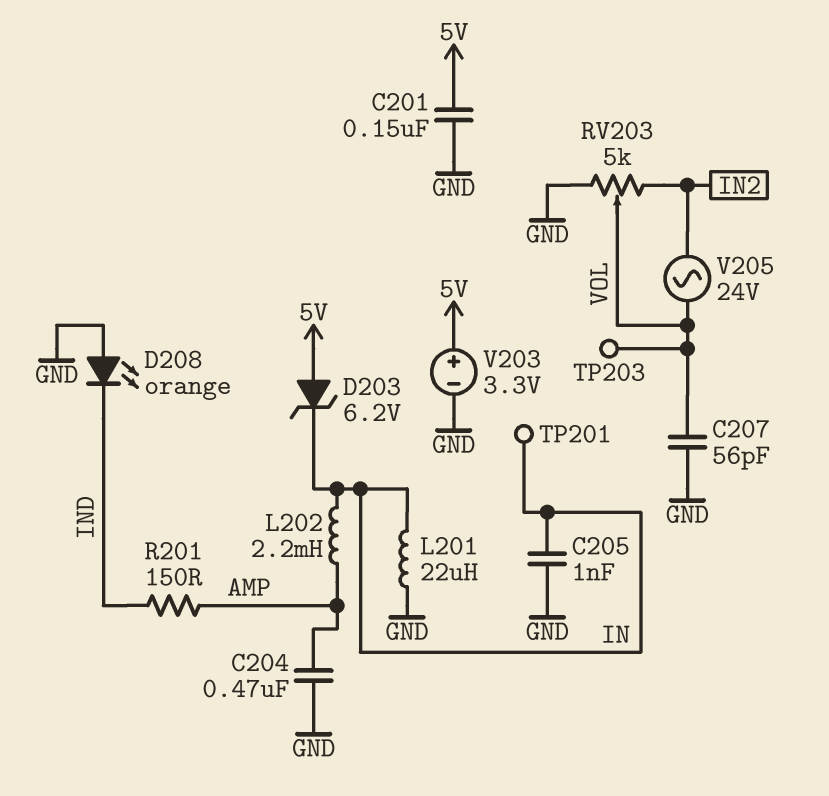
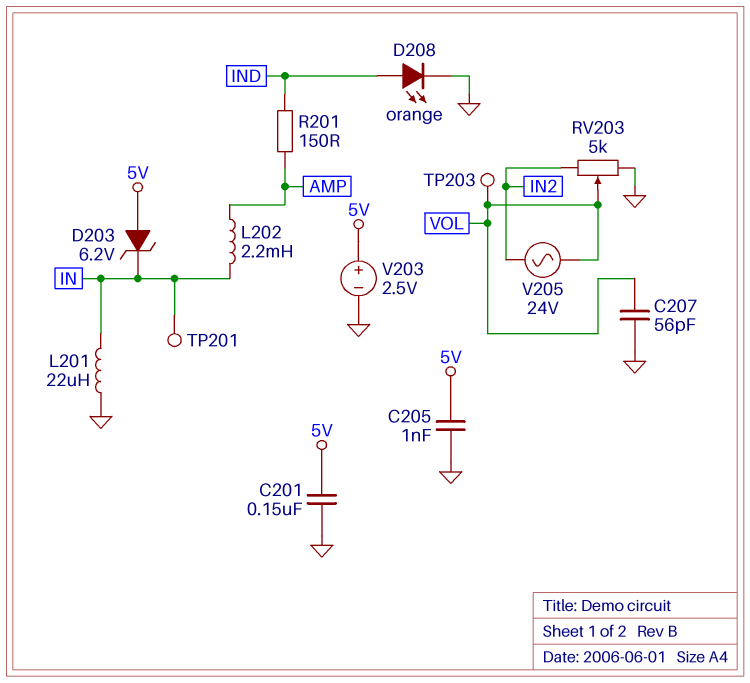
C204: 470nF (AMP, GND) -> none
C205: 1nF (GND, IN) -> 1nF (5V, GND)
D208: LED orange (A GND, K IND) -> LED orange (A IND, K GND)
V203: 3.3V (plus 5V, minus GND) -> 2.5V (plus 5V, minus GND)

